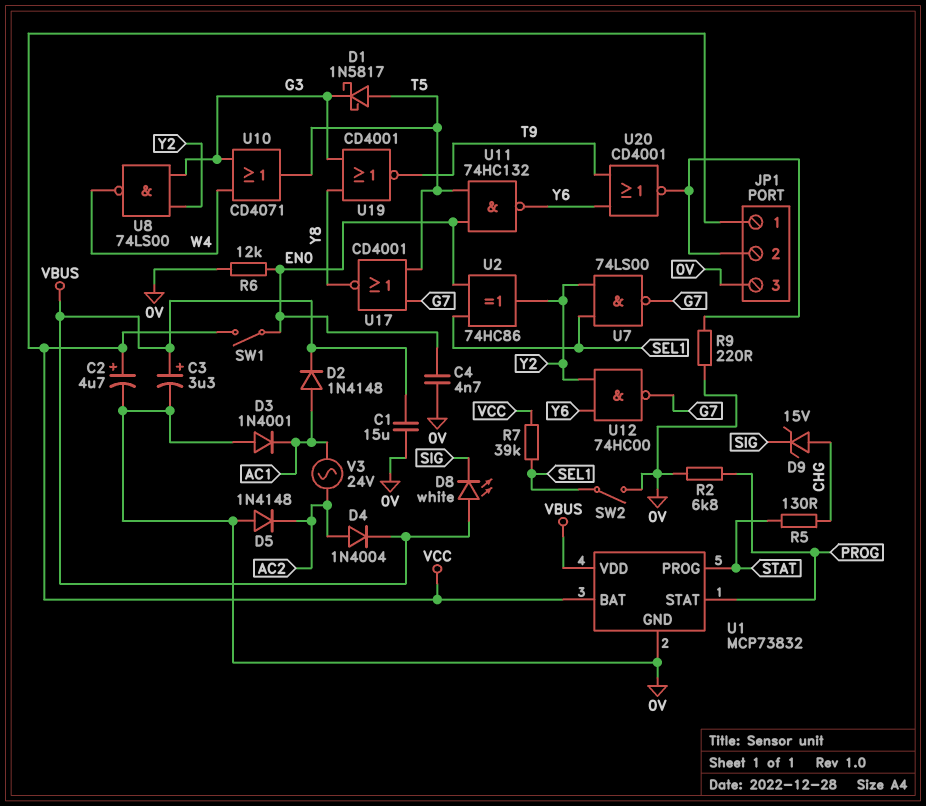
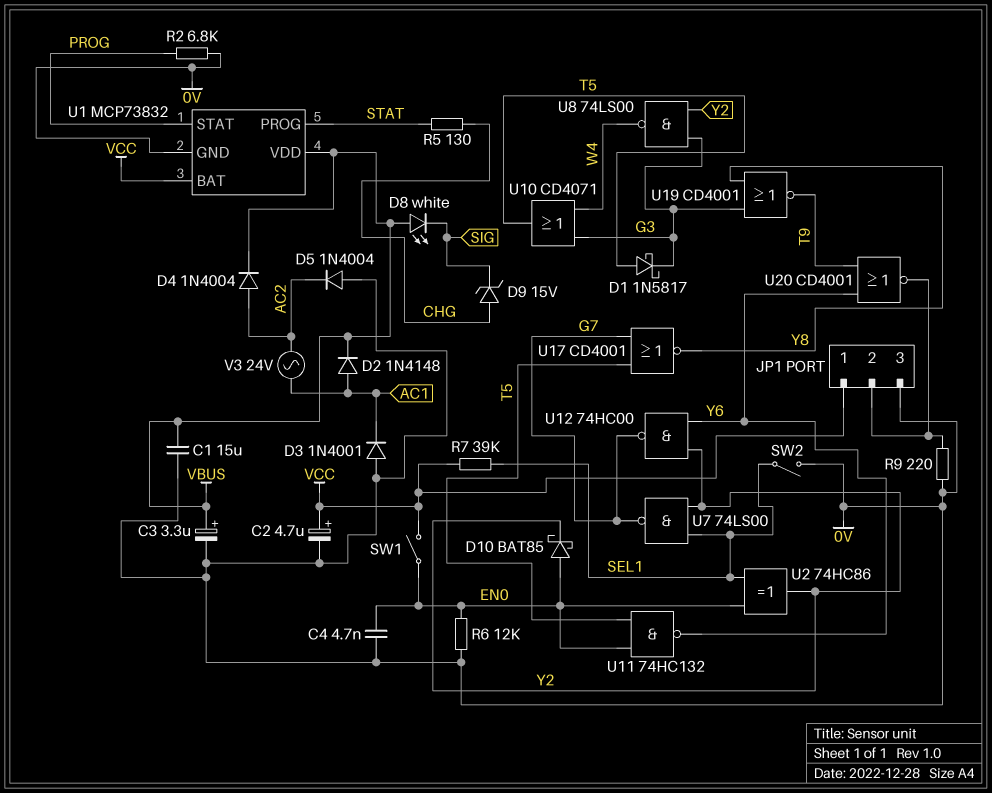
D5: diode 1N4148 (A 0V, K AC2) -> diode 1N4004 (A 0V, K AC2)
D10: none -> schottky BAT85 (A EN0, K Y2)

